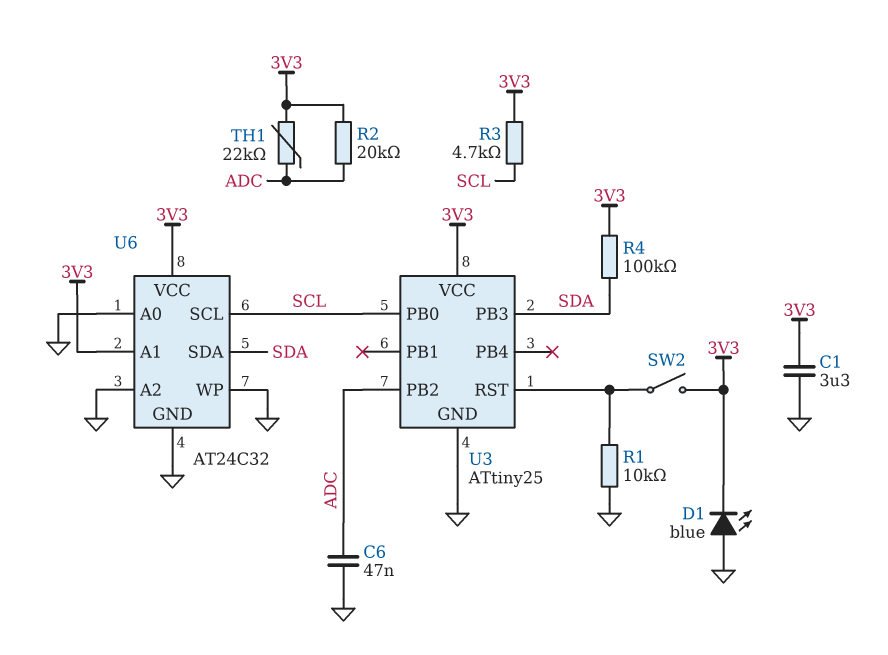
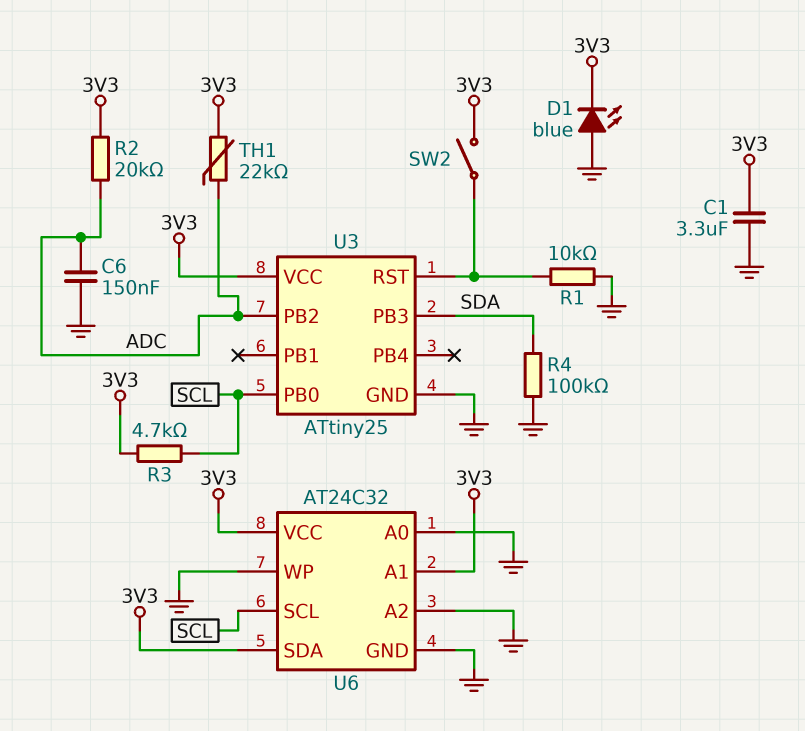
C6: 47nF (ADC, GND) -> 150nF (ADC, GND)
R4: 100k (3V3, SDA) -> 100k (GND, SDA)
U6 pin SDA: SDA -> 3V3

